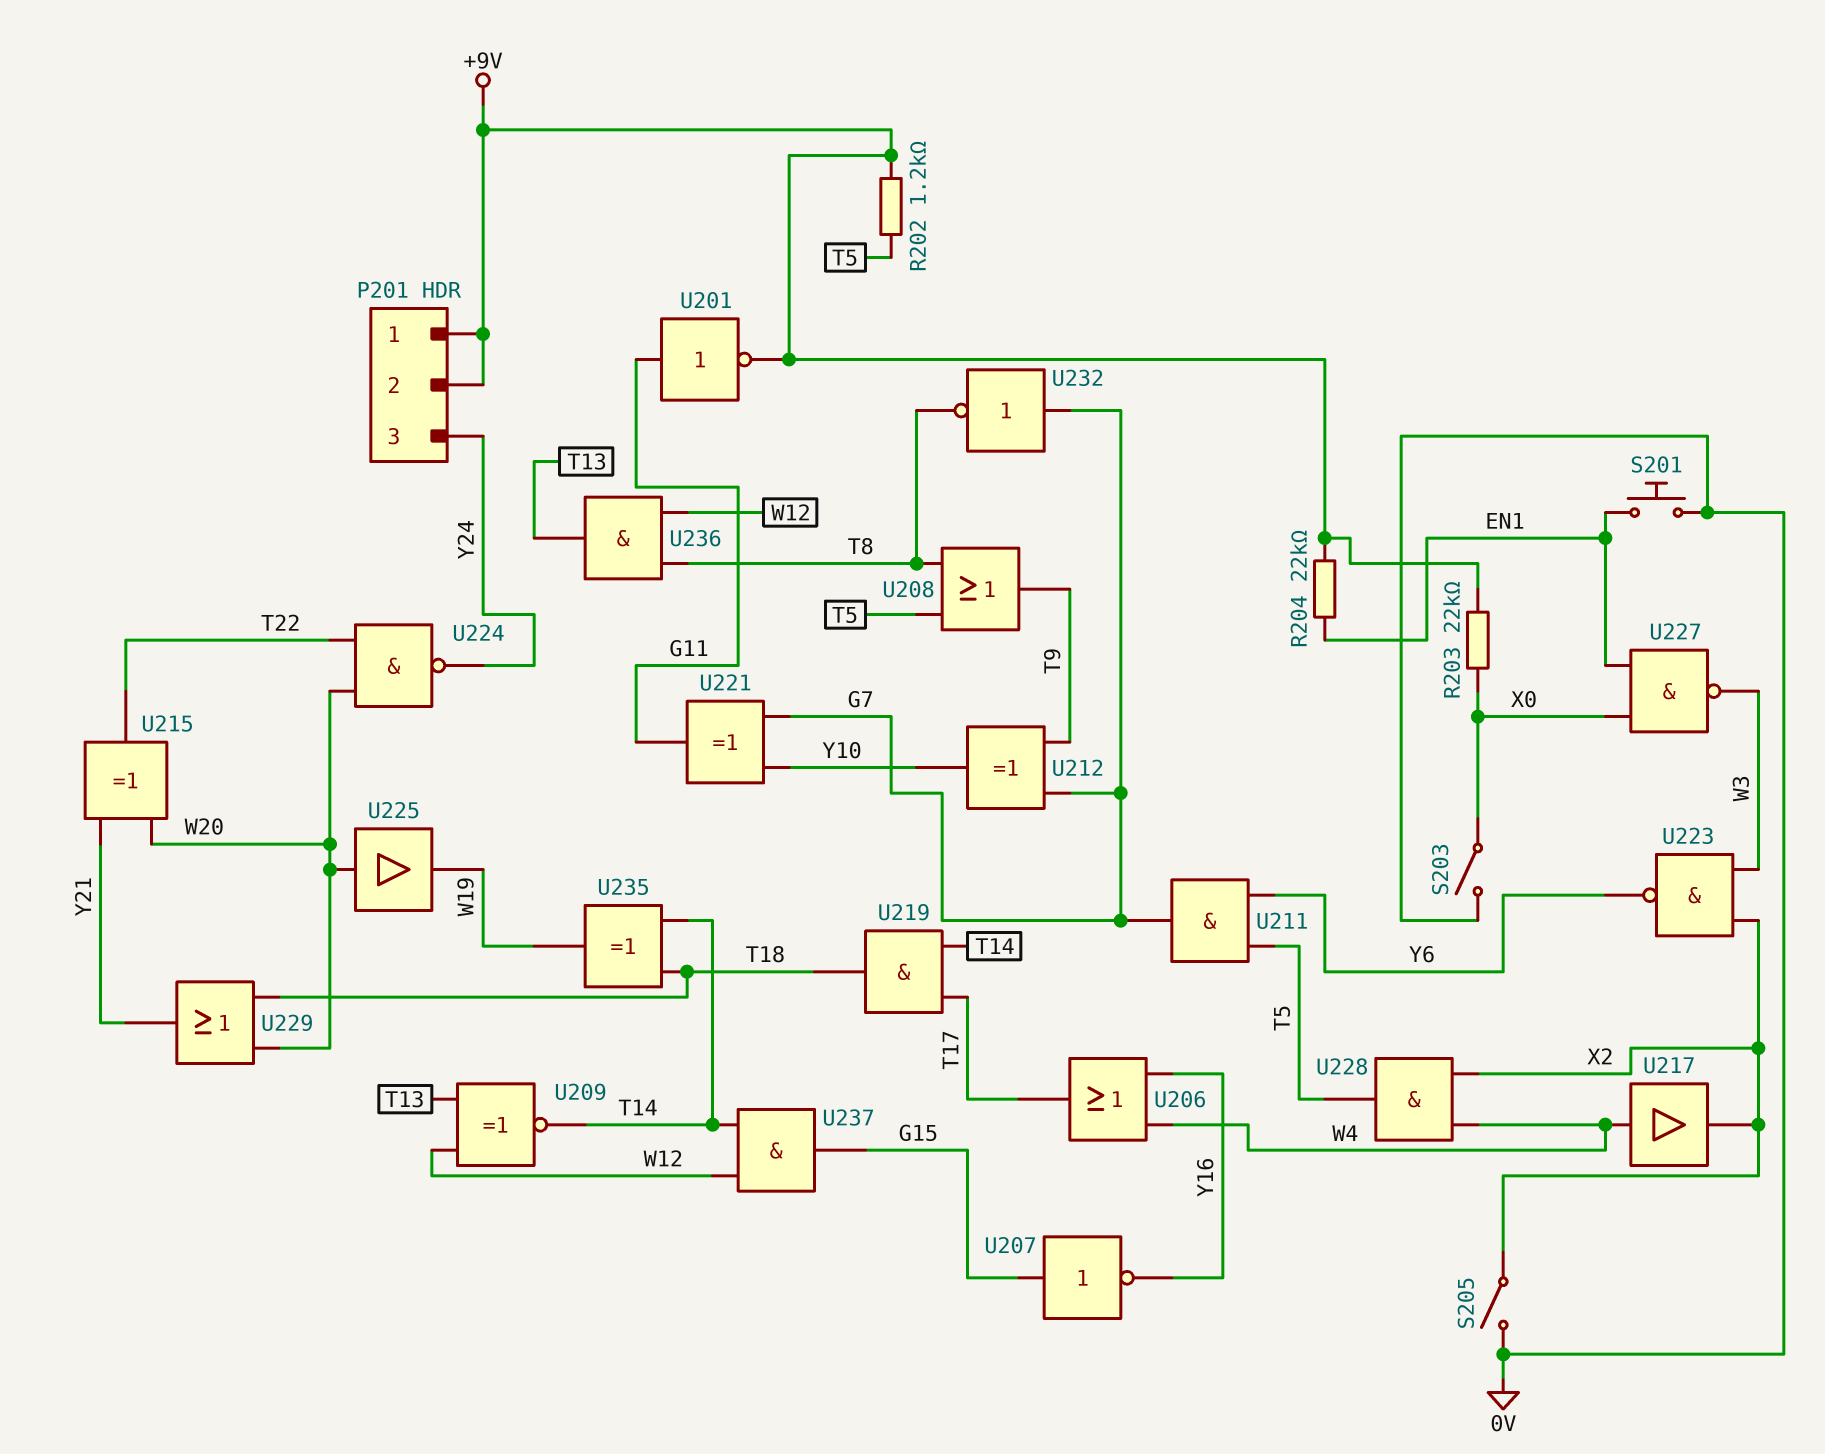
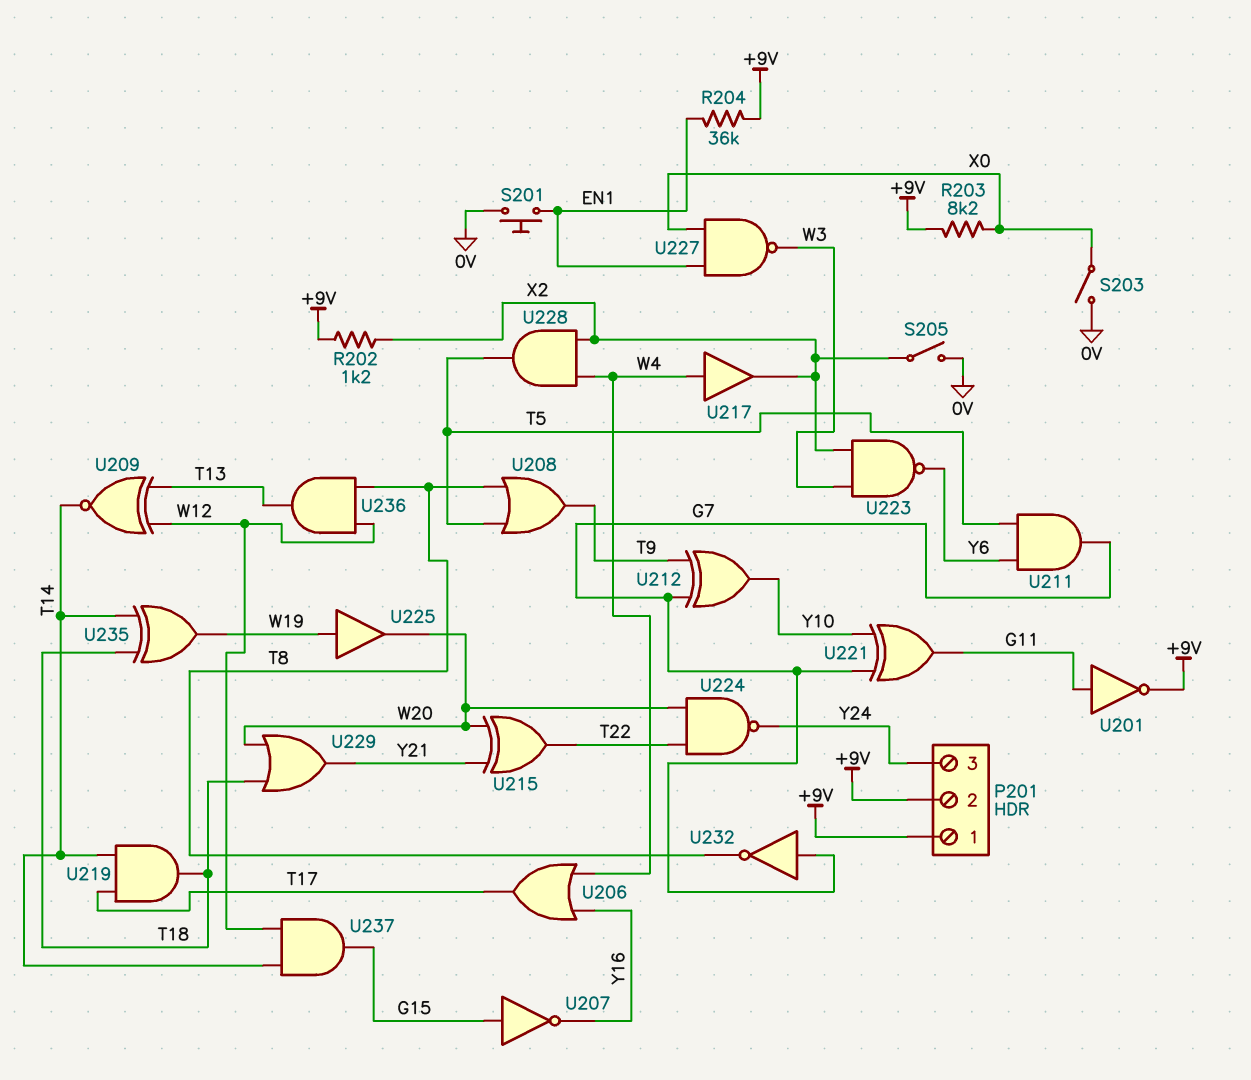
R202: 1.2k (+9V, T5) -> 1.2k (+9V, X2)
R203: 22k (+9V, X0) -> 8.2k (+9V, X0)
R204: 22k (+9V, EN1) -> 36k (+9V, EN1)
U225: buffer (in W20, out W19) -> buffer (in W19, out W20)

